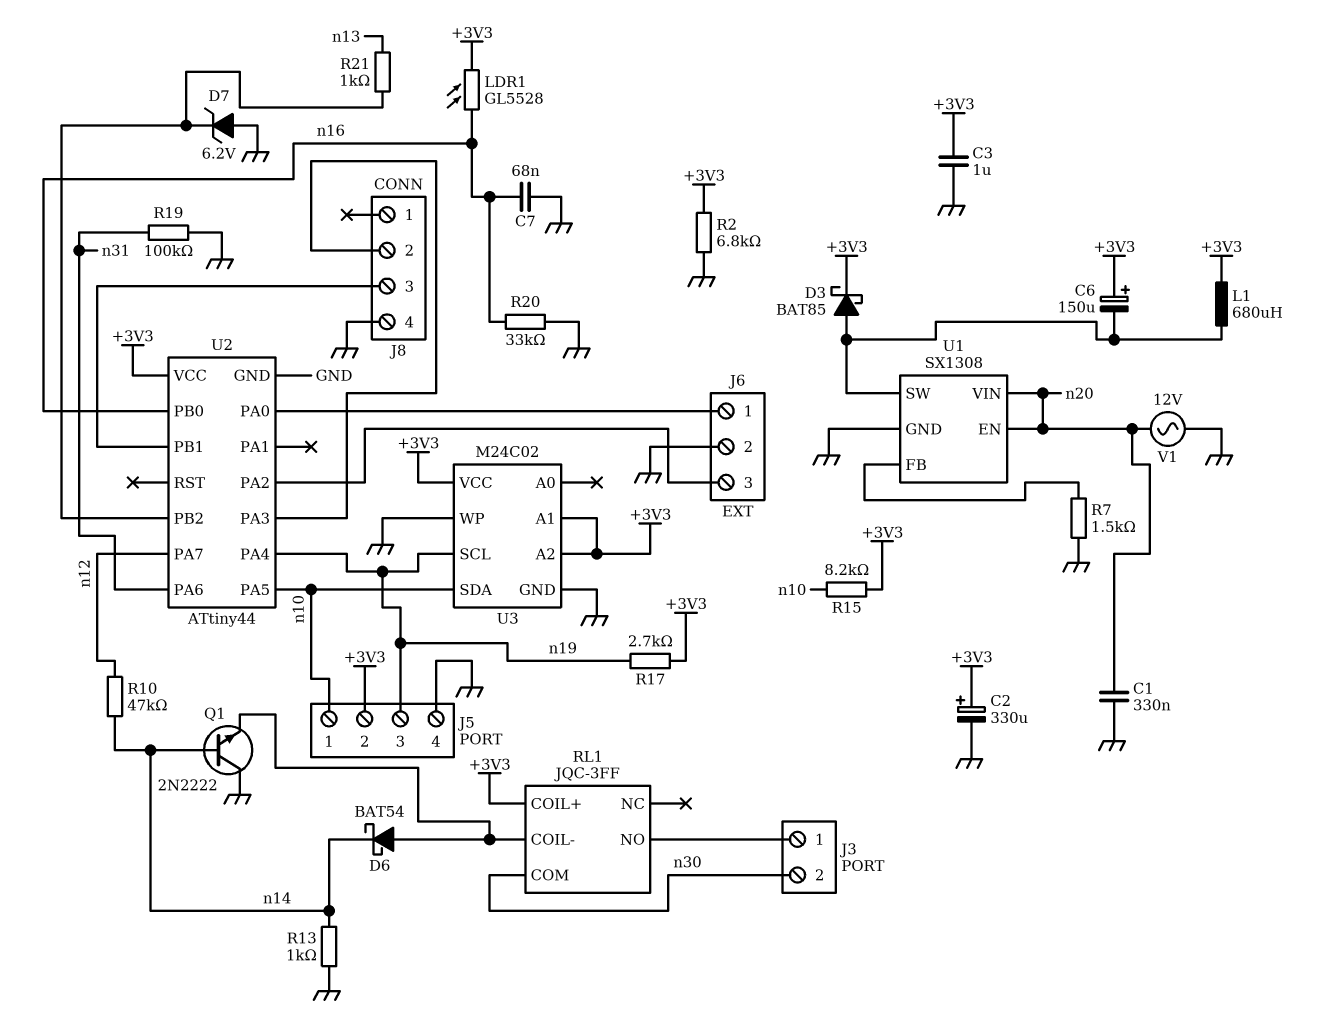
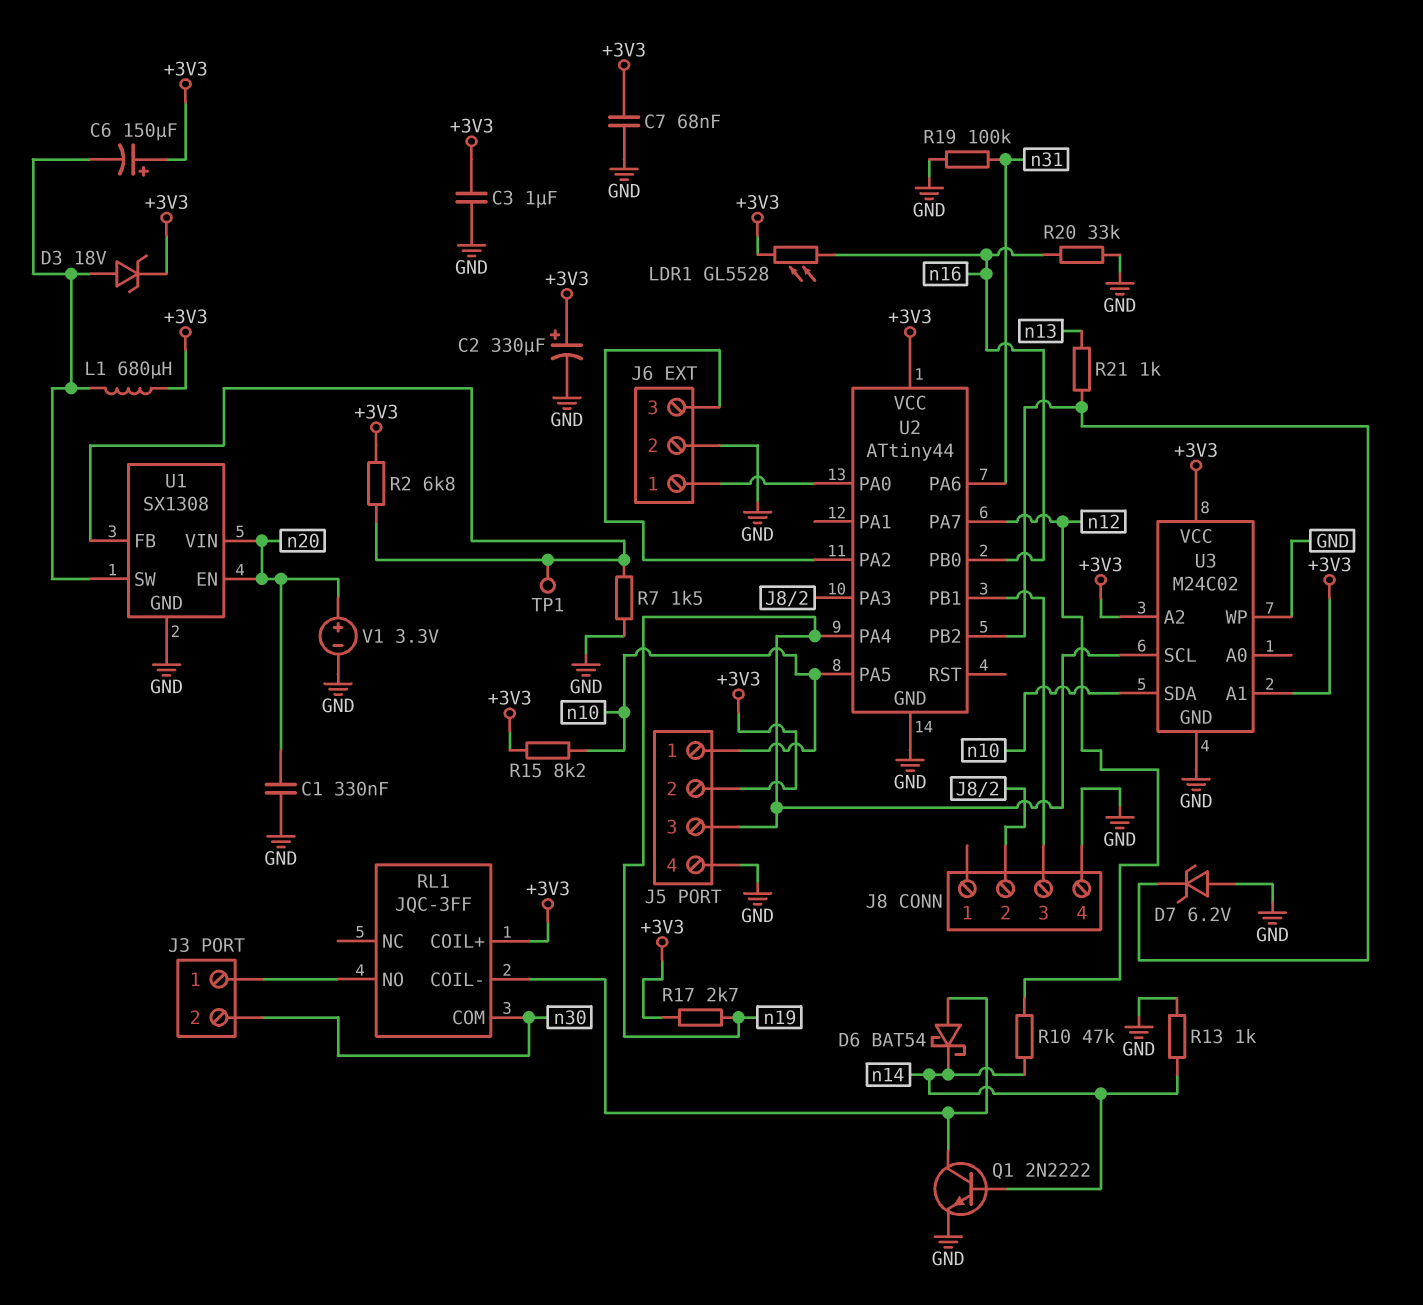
C7: 68nF (GND, n16) -> 68nF (+3V3, GND)
D3: schottky BAT85 (A U1/SW, K +3V3) -> zener 18V (A U1/SW, K +3V3)
Q1: NPN 2N2222 (B n14, C GND, E RL1/COIL-) -> NPN 2N2222 (B n14, C RL1/COIL-, E GND)
R2: 6.8k (+3V3, GND) -> 6.8k (+3V3, U1/FB)
TP1: none -> test point (U1/FB)
V1: AC 12V (GND, n20) -> 3.3V (plus n20, minus GND)

